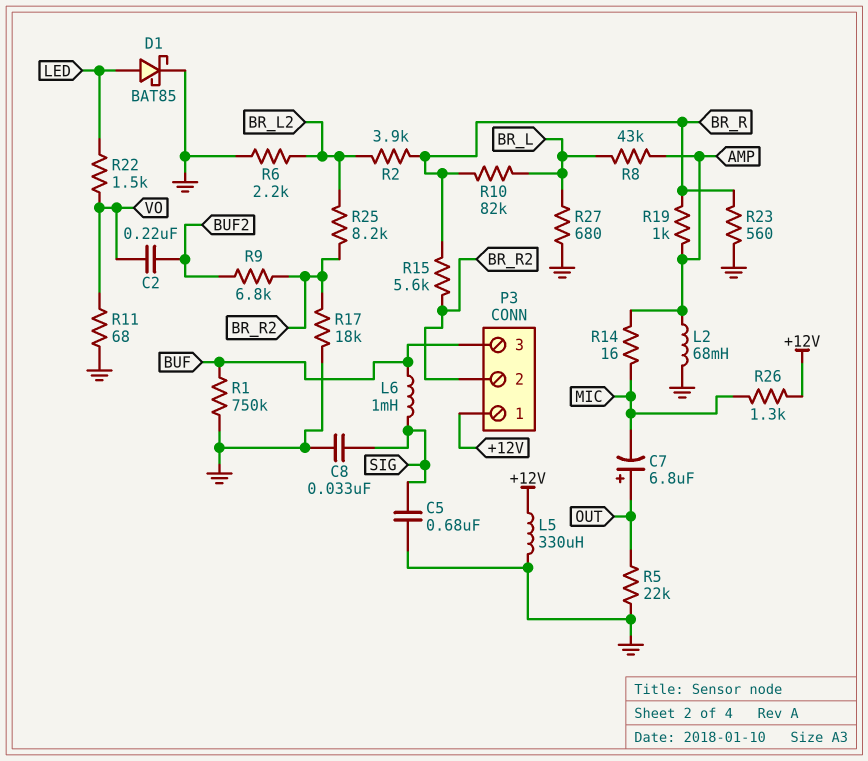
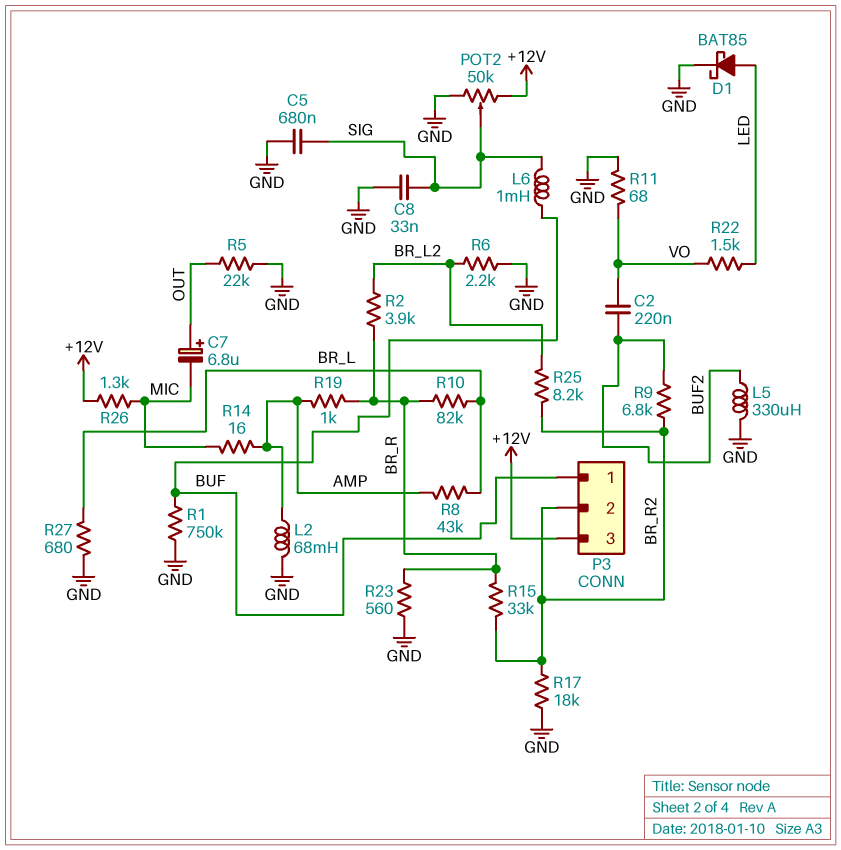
L5: 330uH (+12V, GND) -> 330uH (BUF2, GND)
P3 pin 1: +12V -> BUF
P3 pin 3: BUF -> +12V
POT2: none -> 50k (+12V, GND, wiper SIG)
R15: 5.6k (BR_R, BR_R2) -> 33k (BR_R, BR_R2)

